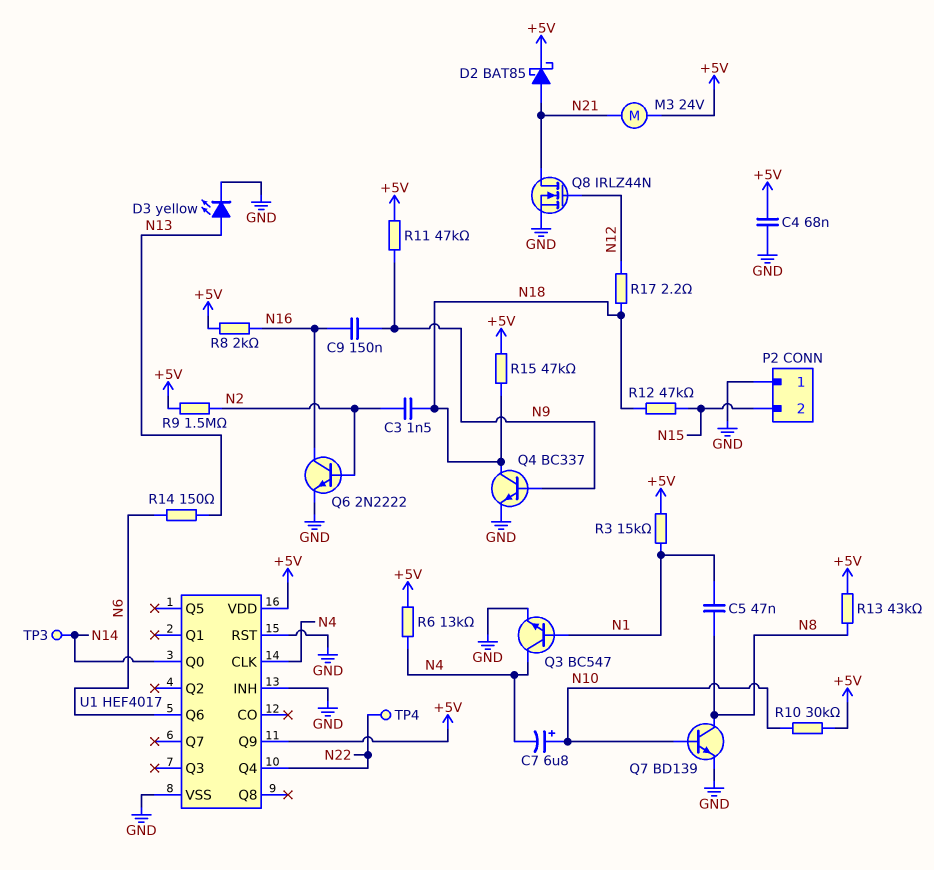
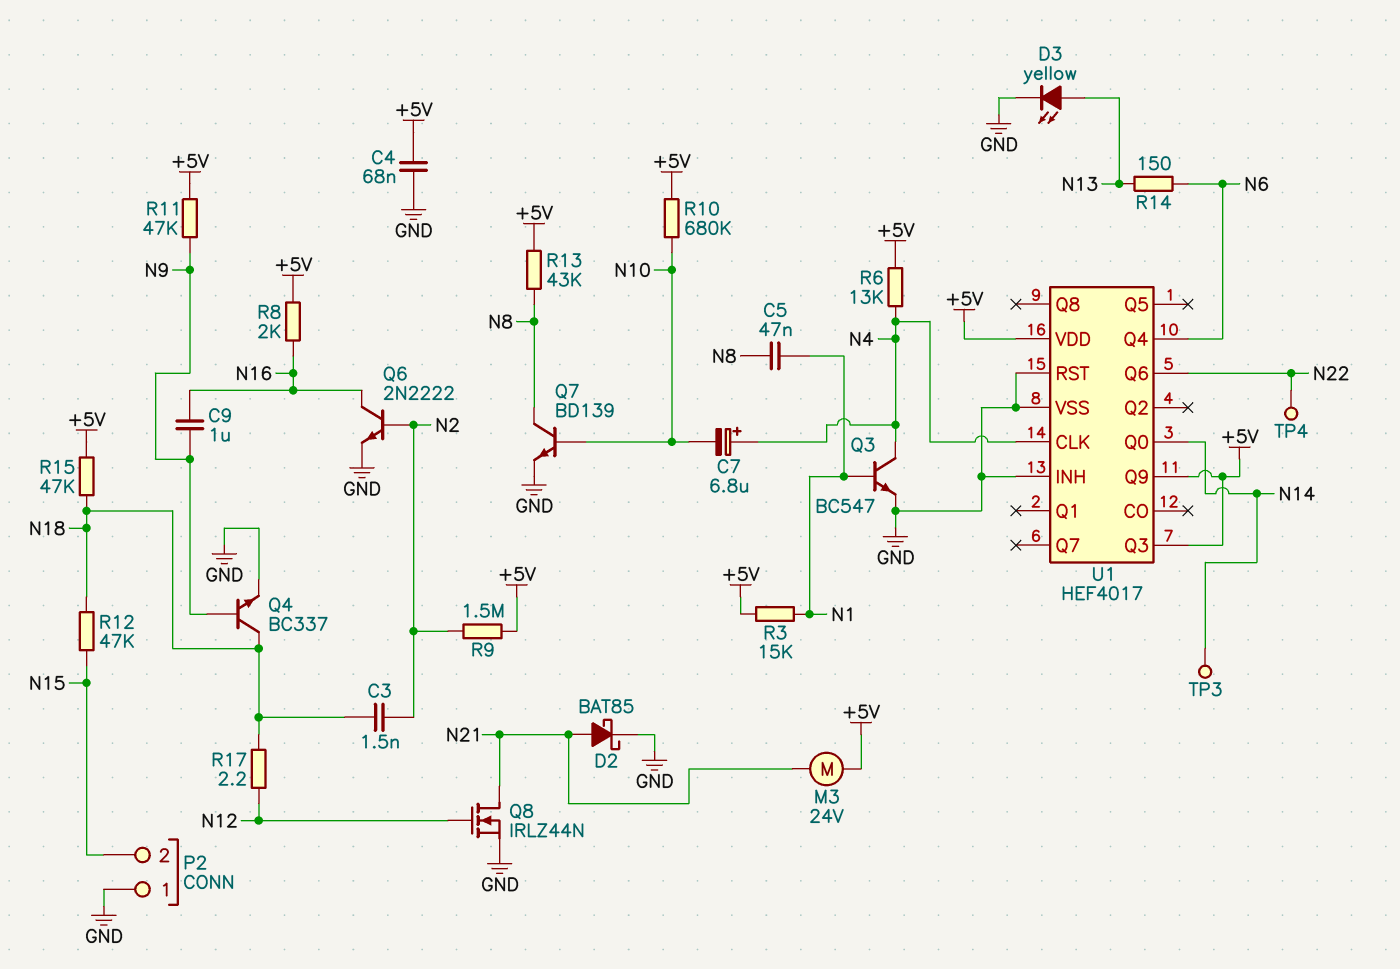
C7: 6.8uF (plus N10, minus N4) -> 6.8uF (plus N4, minus N10)
C9: 150nF (N9, N16) -> 1uF (N9, N16)
D2: schottky BAT85 (A N21, K +5V) -> schottky BAT85 (A N21, K GND)
R10: 30k (+5V, N10) -> 680k (+5V, N10)
U1 pin Q3: none -> +5V
U1 pin Q4: N22 -> N6
U1 pin Q6: N6 -> N22

